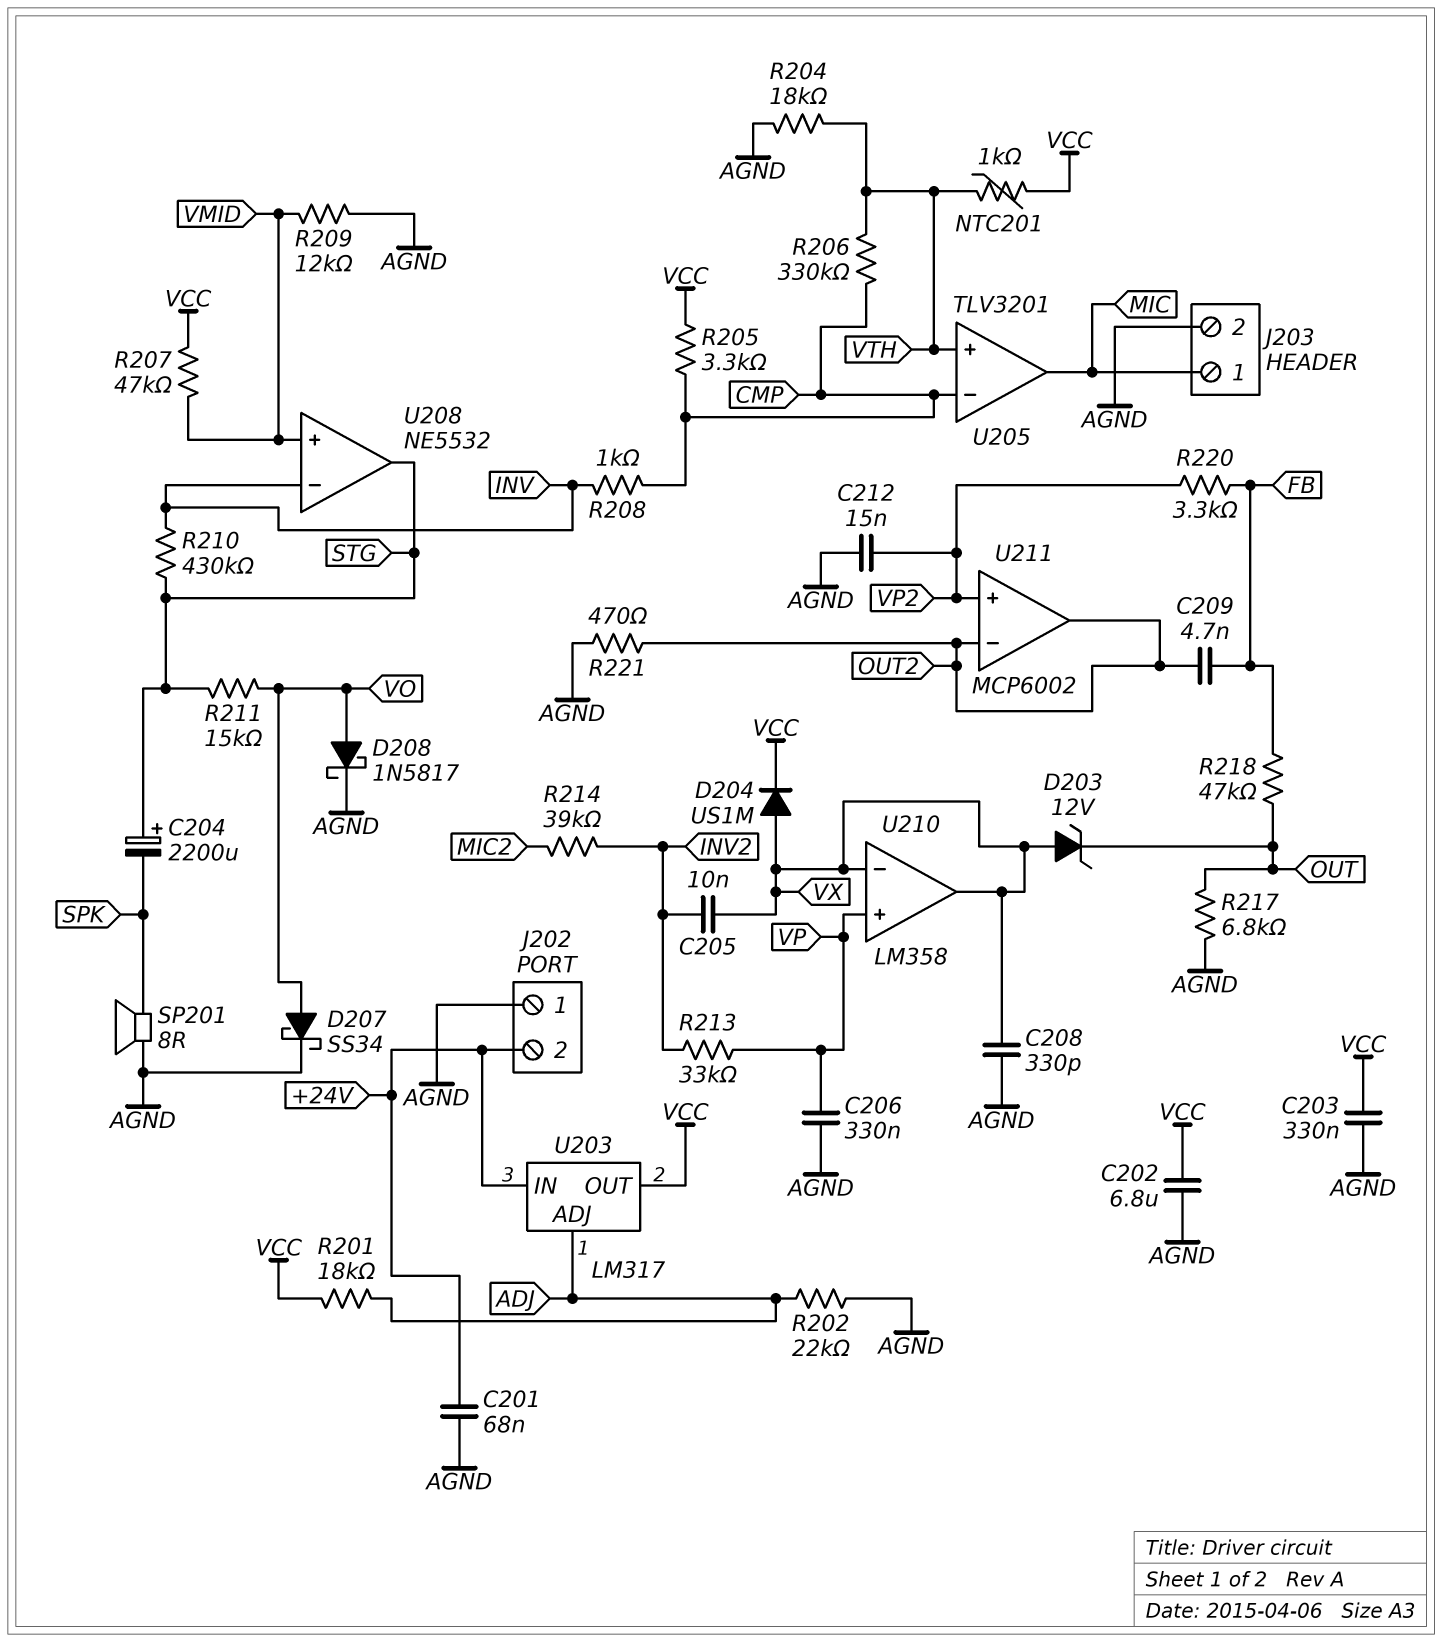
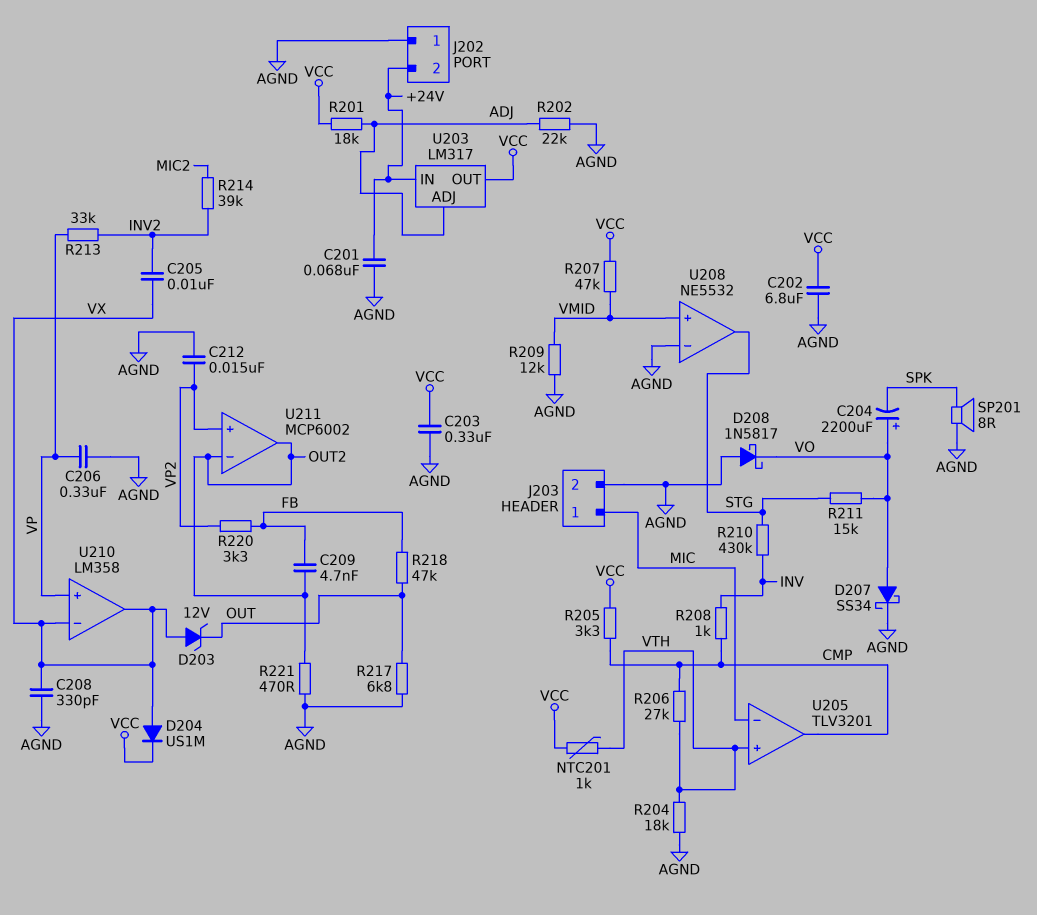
C204: 2200uF (plus STG, minus SPK) -> 2200uF (plus VO, minus SPK)
D208: schottky 1N5817 (A VO, K AGND) -> schottky 1N5817 (A AGND, K VO)
R206: 330k (CMP, VTH) -> 27k (CMP, VTH)
U205 pin in-: CMP -> MIC
U205 pin out: MIC -> CMP
U208 pin in-: INV -> AGND

